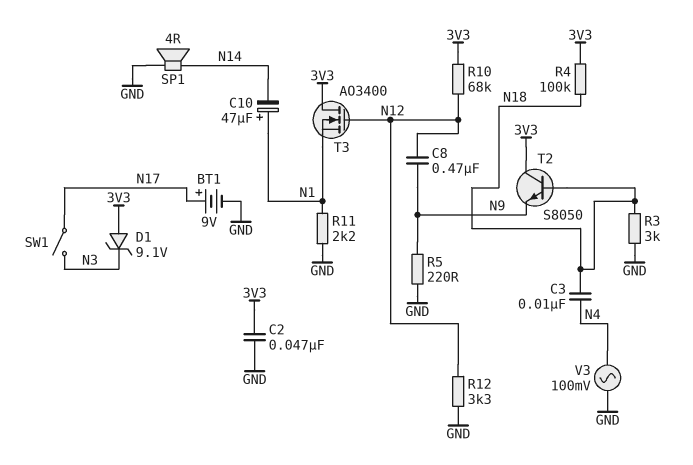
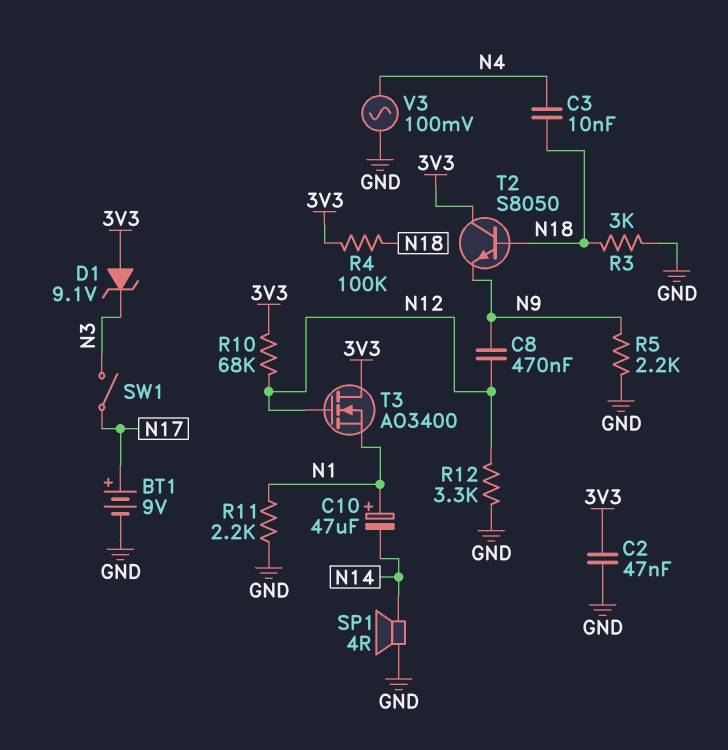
R5: 220 (GND, N9) -> 2.2k (GND, N9)

